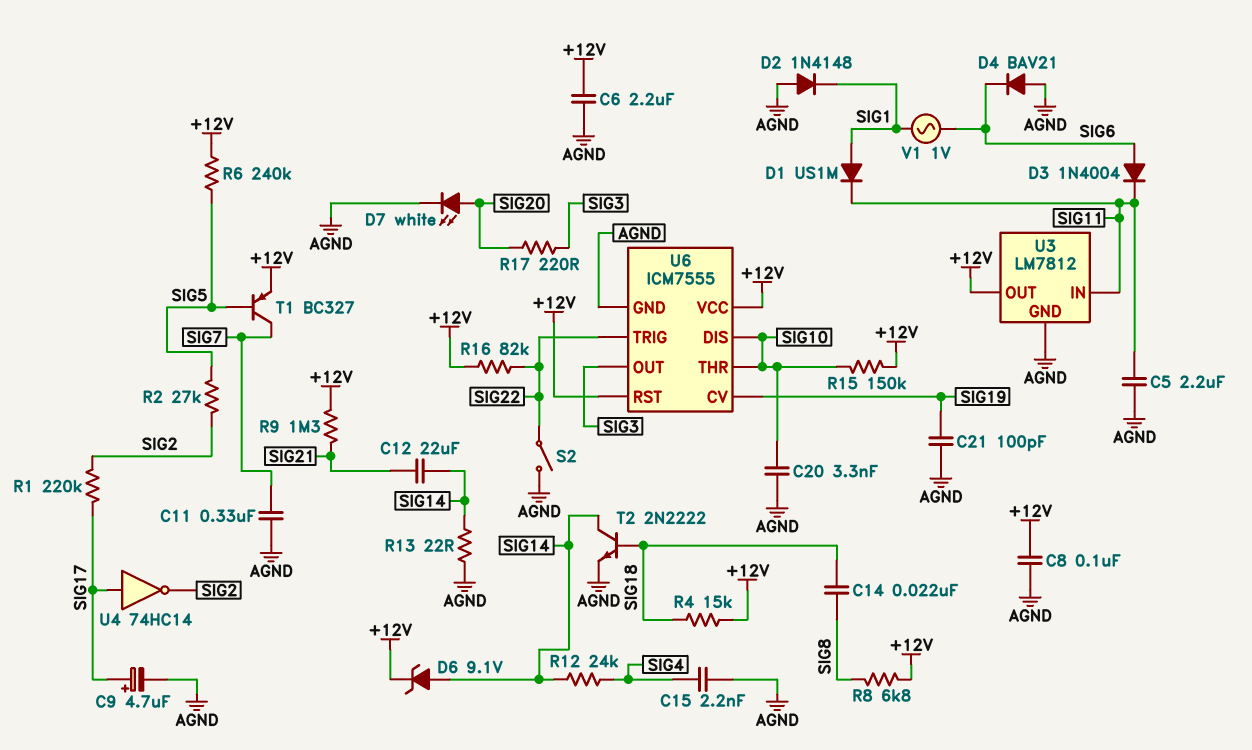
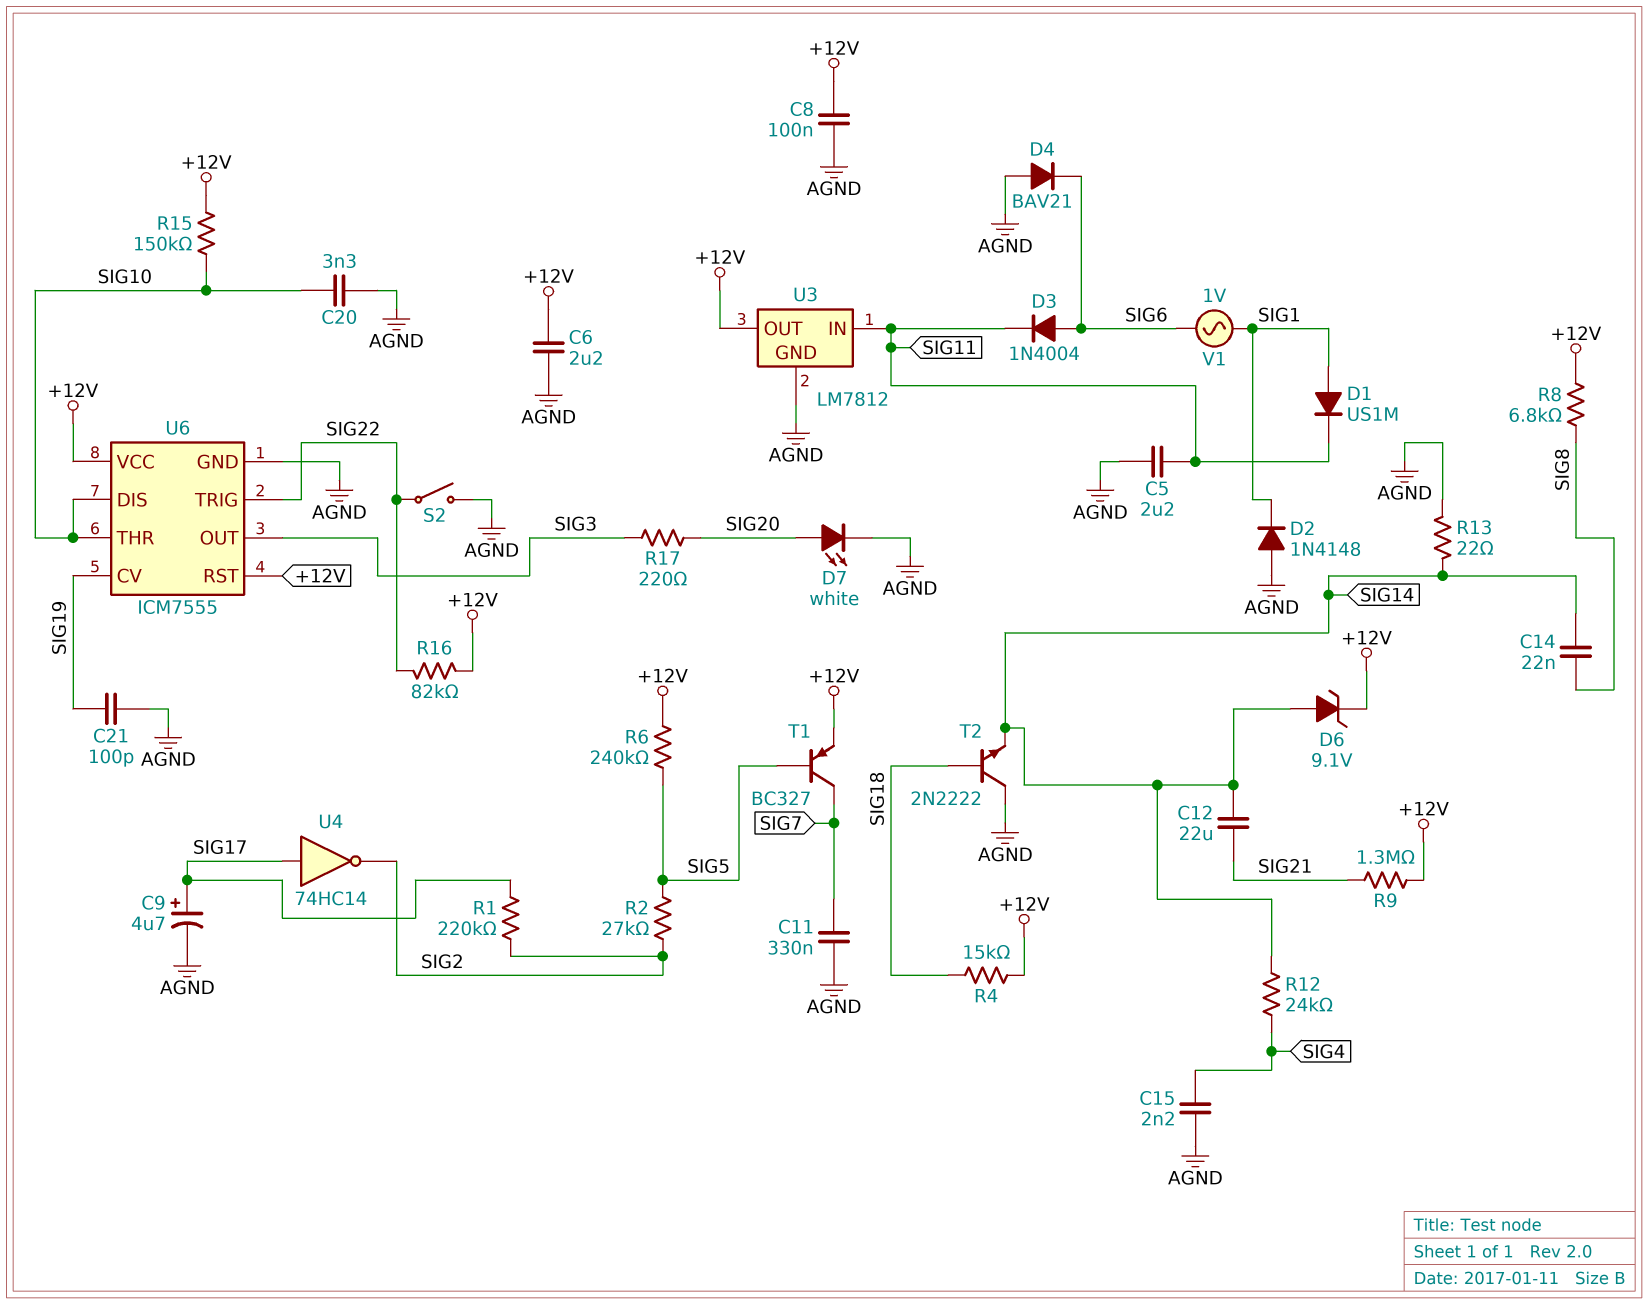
C14: 22nF (SIG8, SIG18) -> 22nF (SIG8, SIG14)
T2: NPN 2N2222 (B SIG18, C SIG14, E AGND) -> NPN 2N2222 (B SIG18, C AGND, E SIG14)

